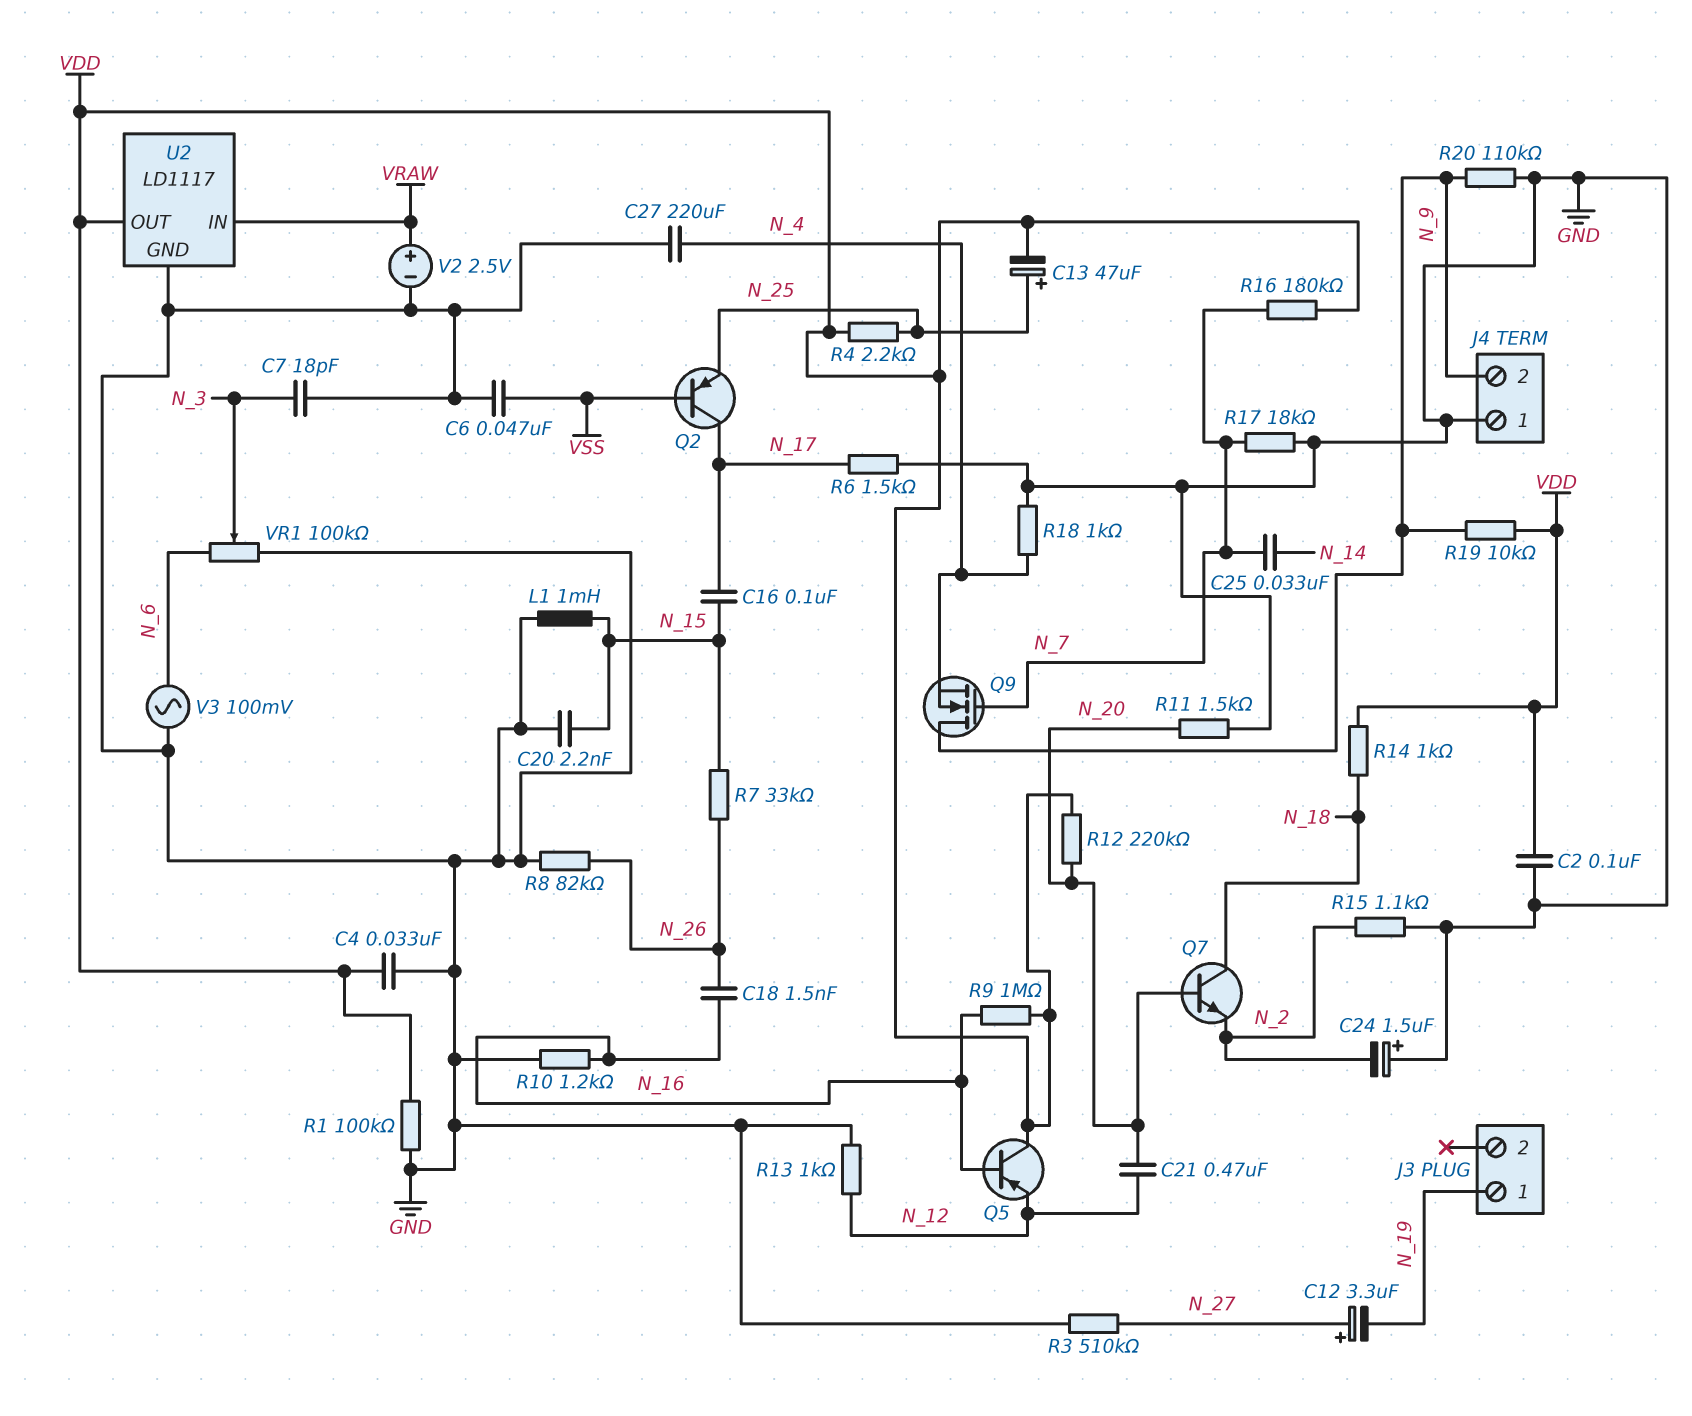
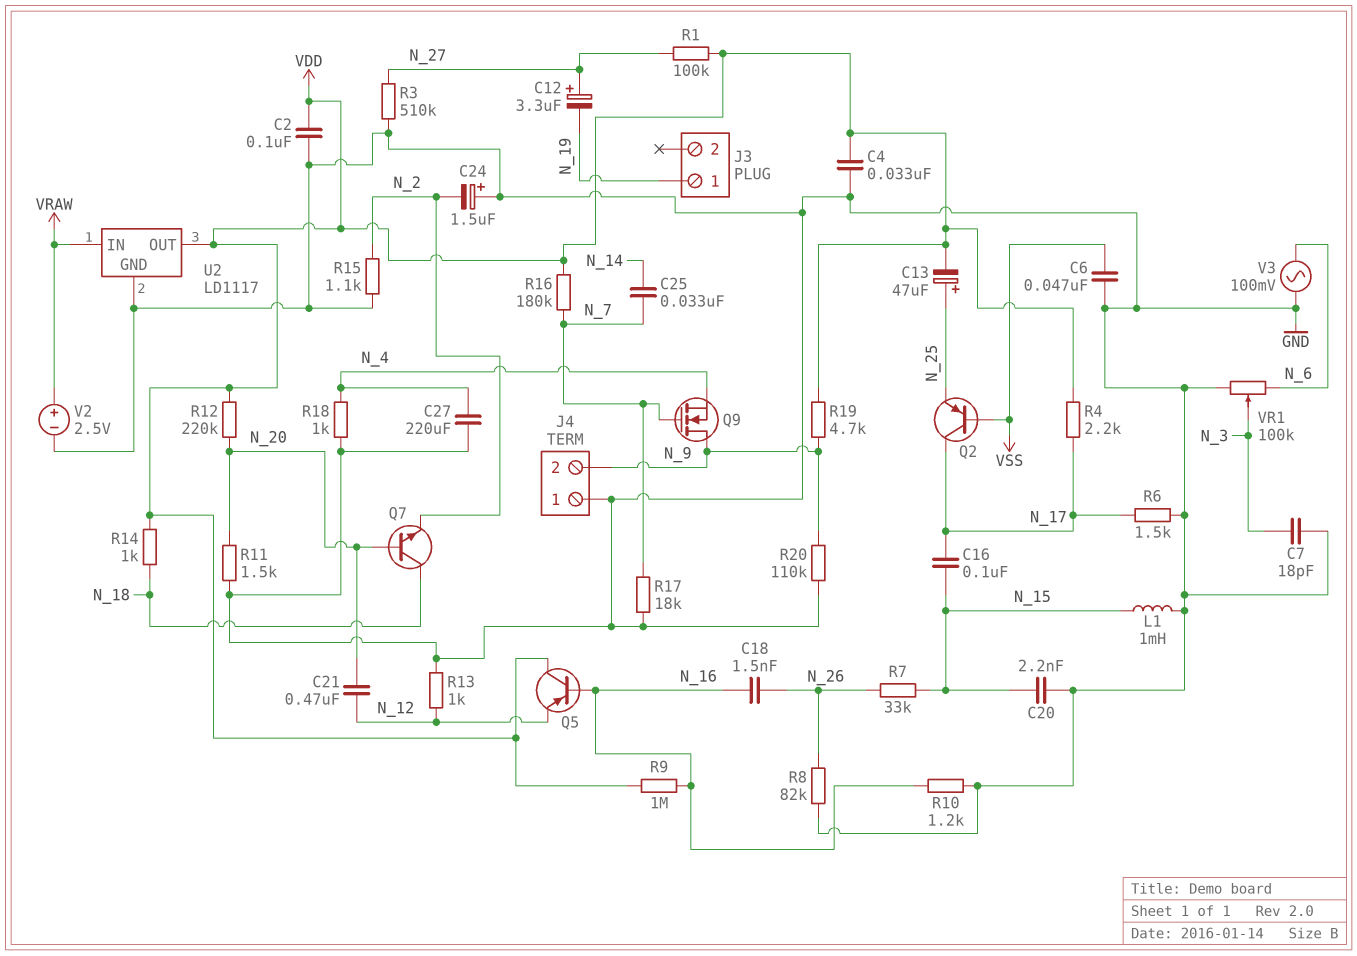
R1: 100k (GND, VDD) -> 100k (N_27, VDD)
R4: 2.2k (N_25, VDD) -> 2.2k (N_17, VDD)
R19: 10k (N_9, VDD) -> 4.7k (N_9, VDD)

